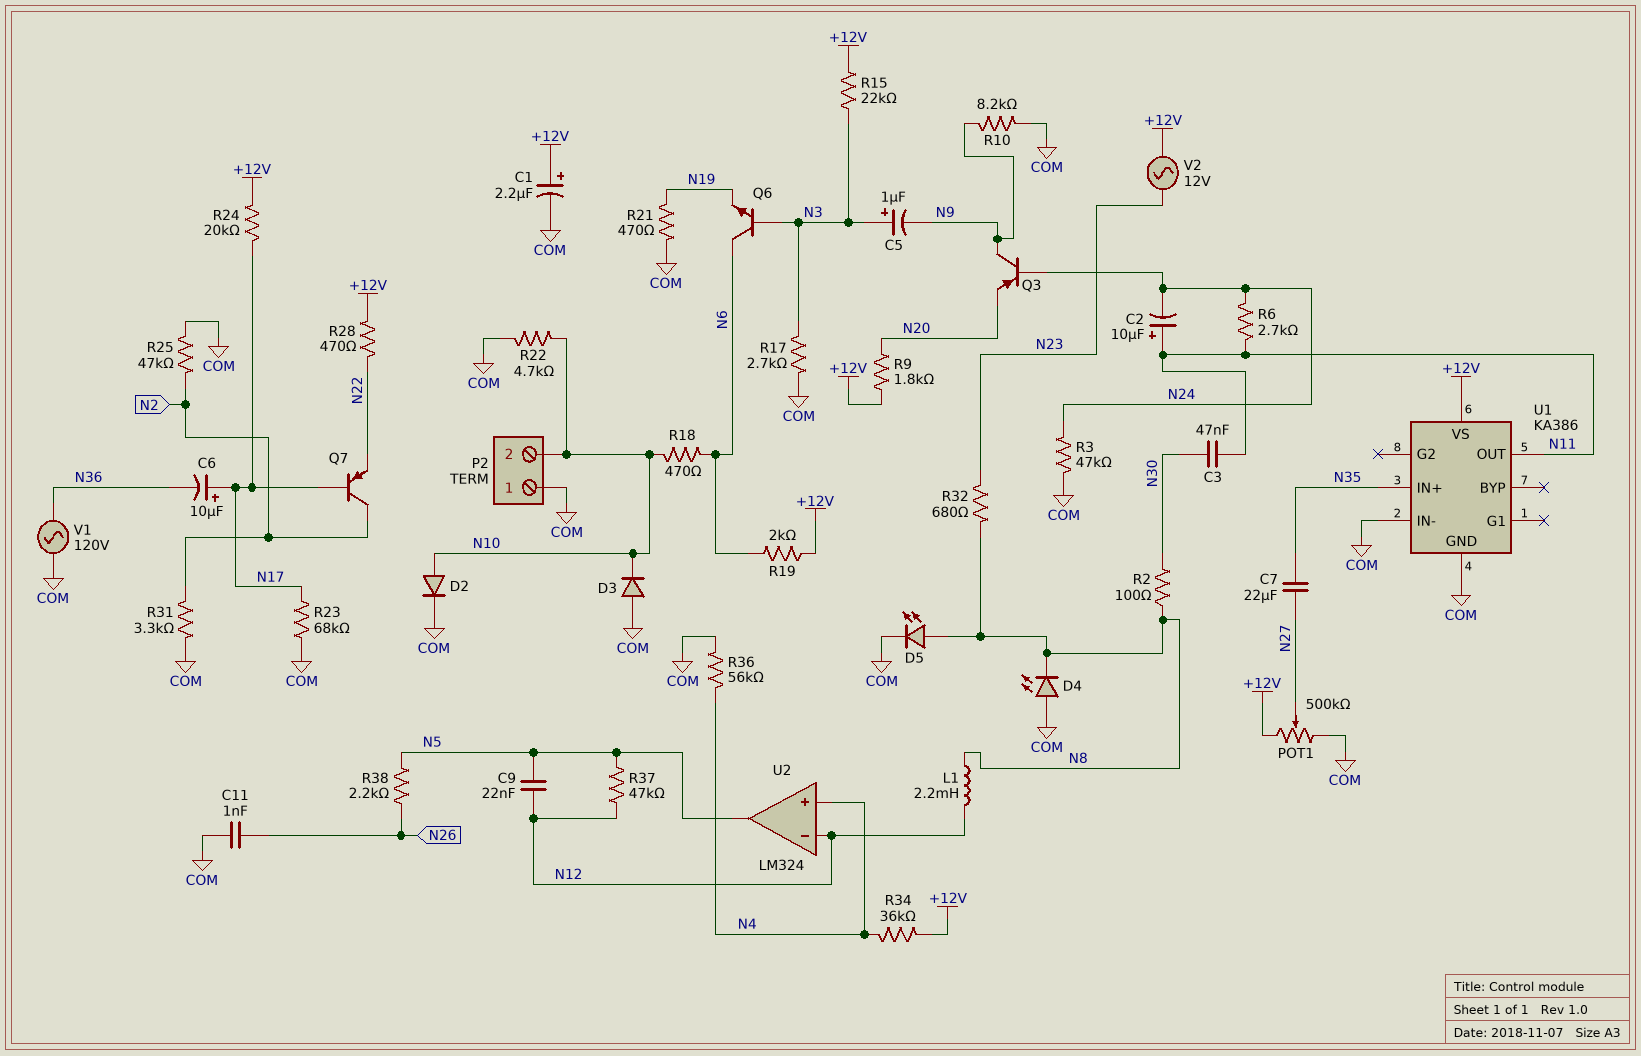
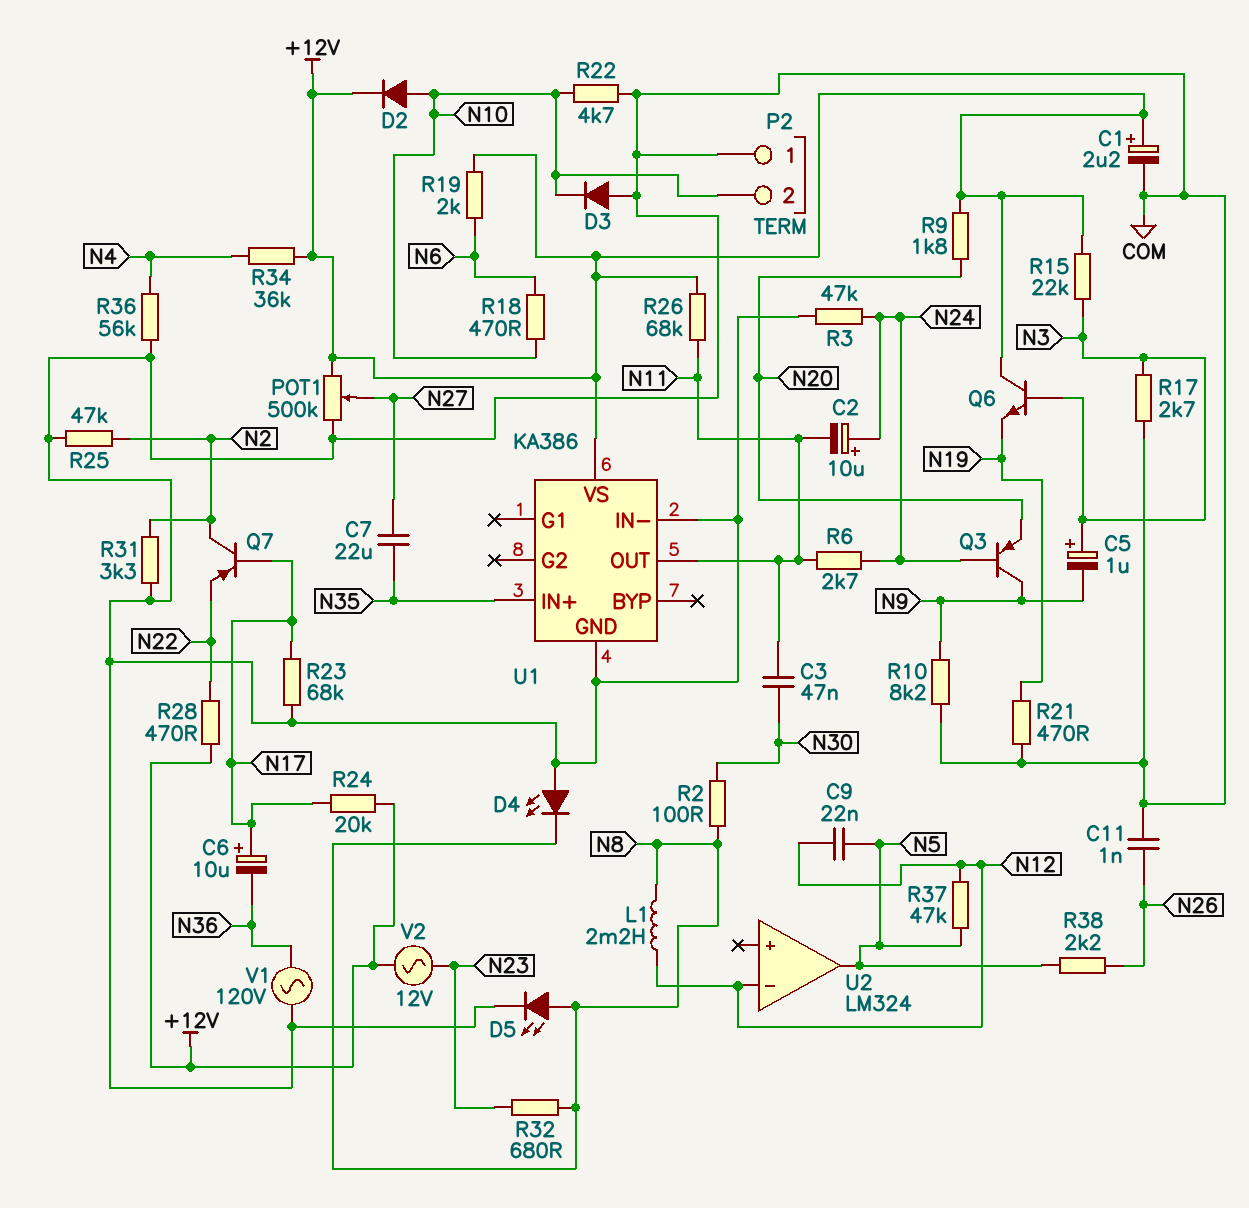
C2: 10uF (plus N11, minus N24) -> 10uF (plus N24, minus N11)
D2: diode (A N10, K COM) -> diode (A N10, K +12V)
Q6: NPN (B N3, C N6, E N19) -> NPN (B N3, C +12V, E N19)
R26: none -> 68k (+12V, N11)
U2 pin in+: N4 -> none

